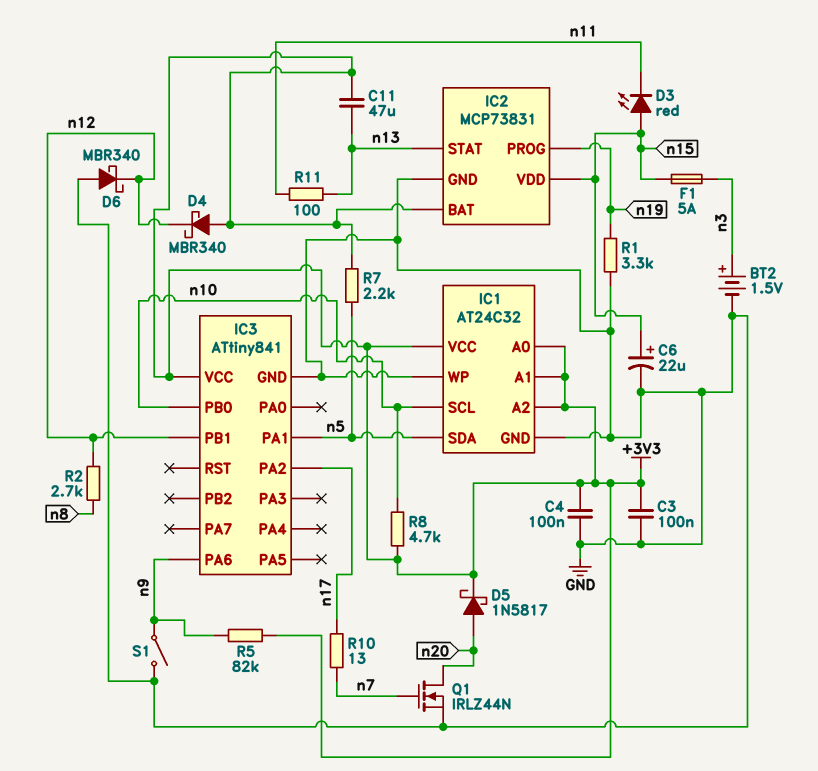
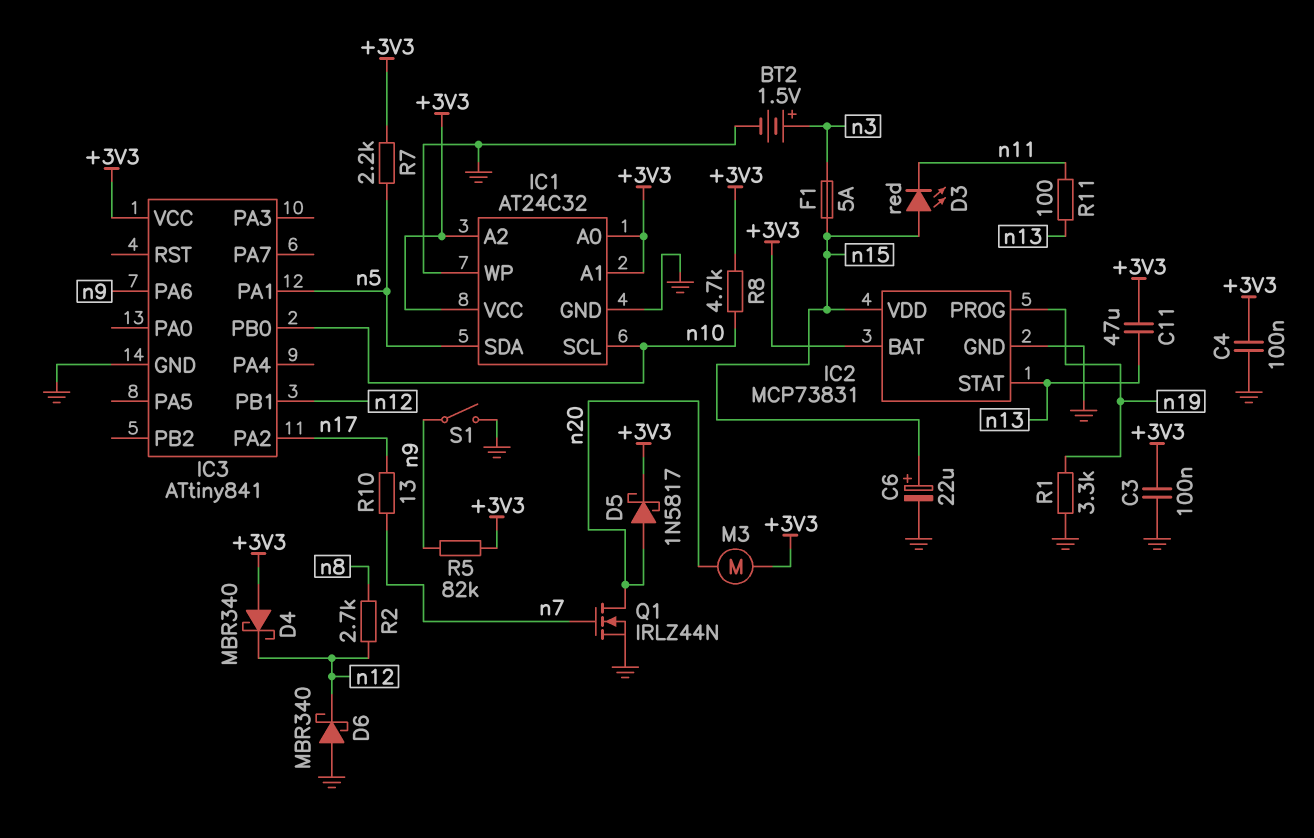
M3: none -> motor (+3V3, n20)

